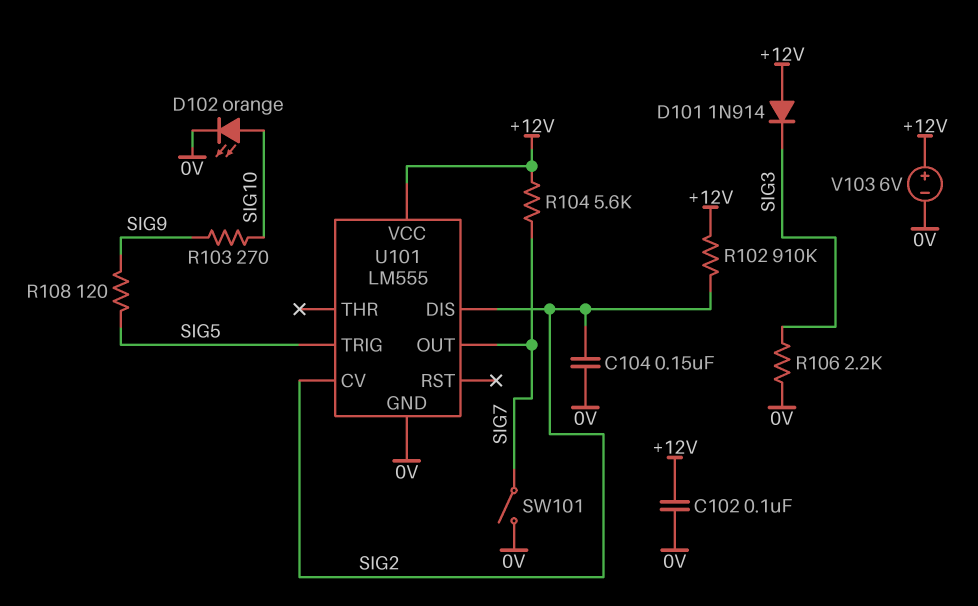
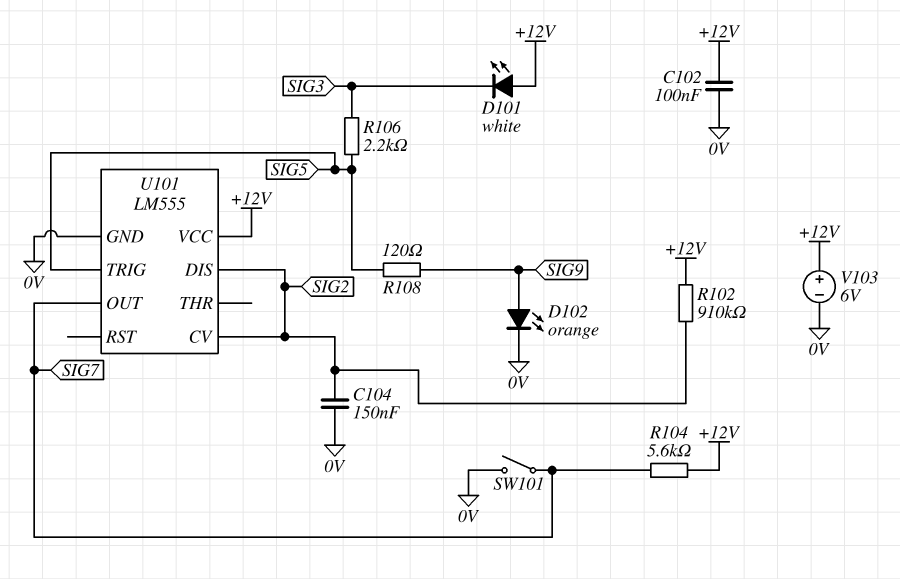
D101: diode 1N914 (A +12V, K SIG3) -> LED white (A +12V, K SIG3)
D102: LED orange (A SIG10, K 0V) -> LED orange (A SIG9, K 0V)
R103: 270 (SIG9, SIG10) -> none
R106: 2.2k (0V, SIG3) -> 2.2k (SIG3, SIG5)

